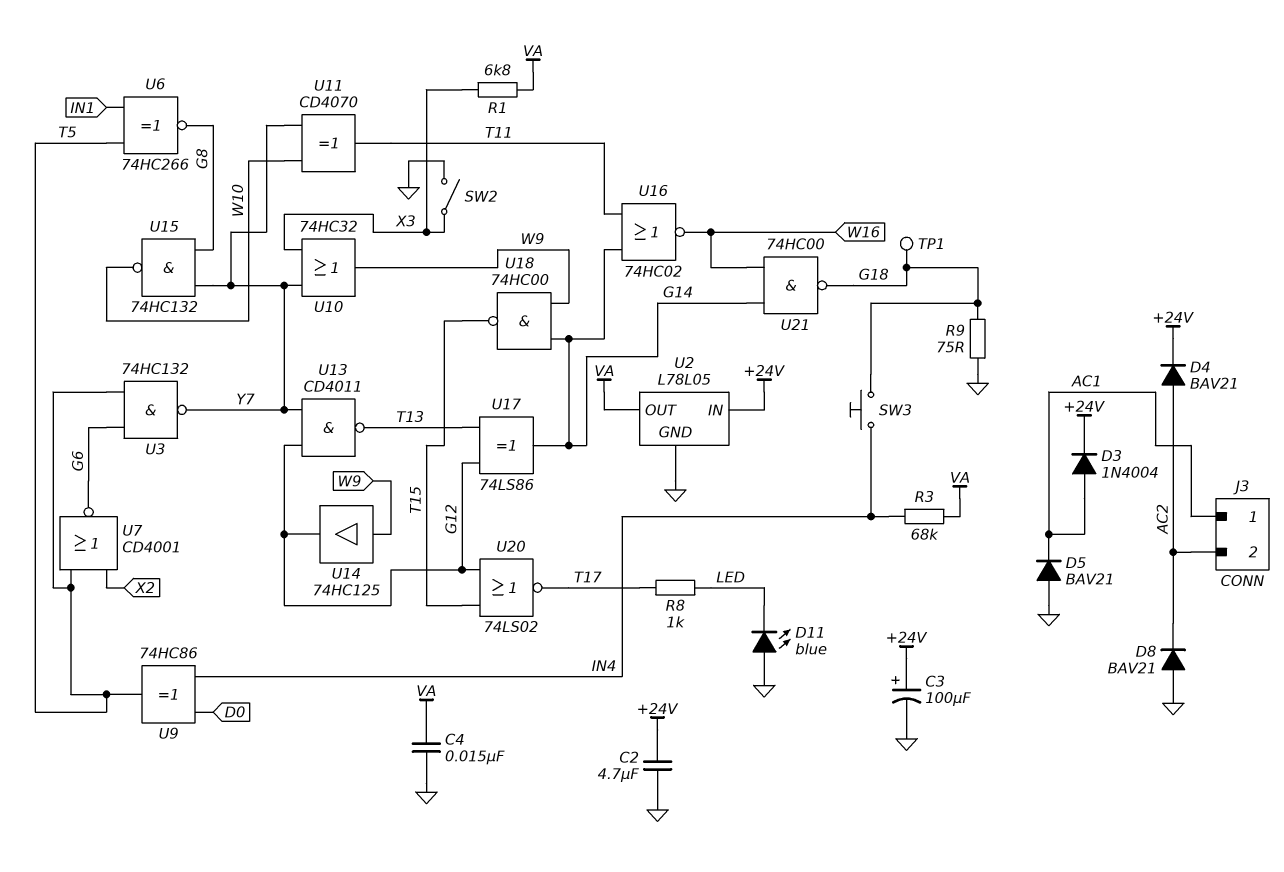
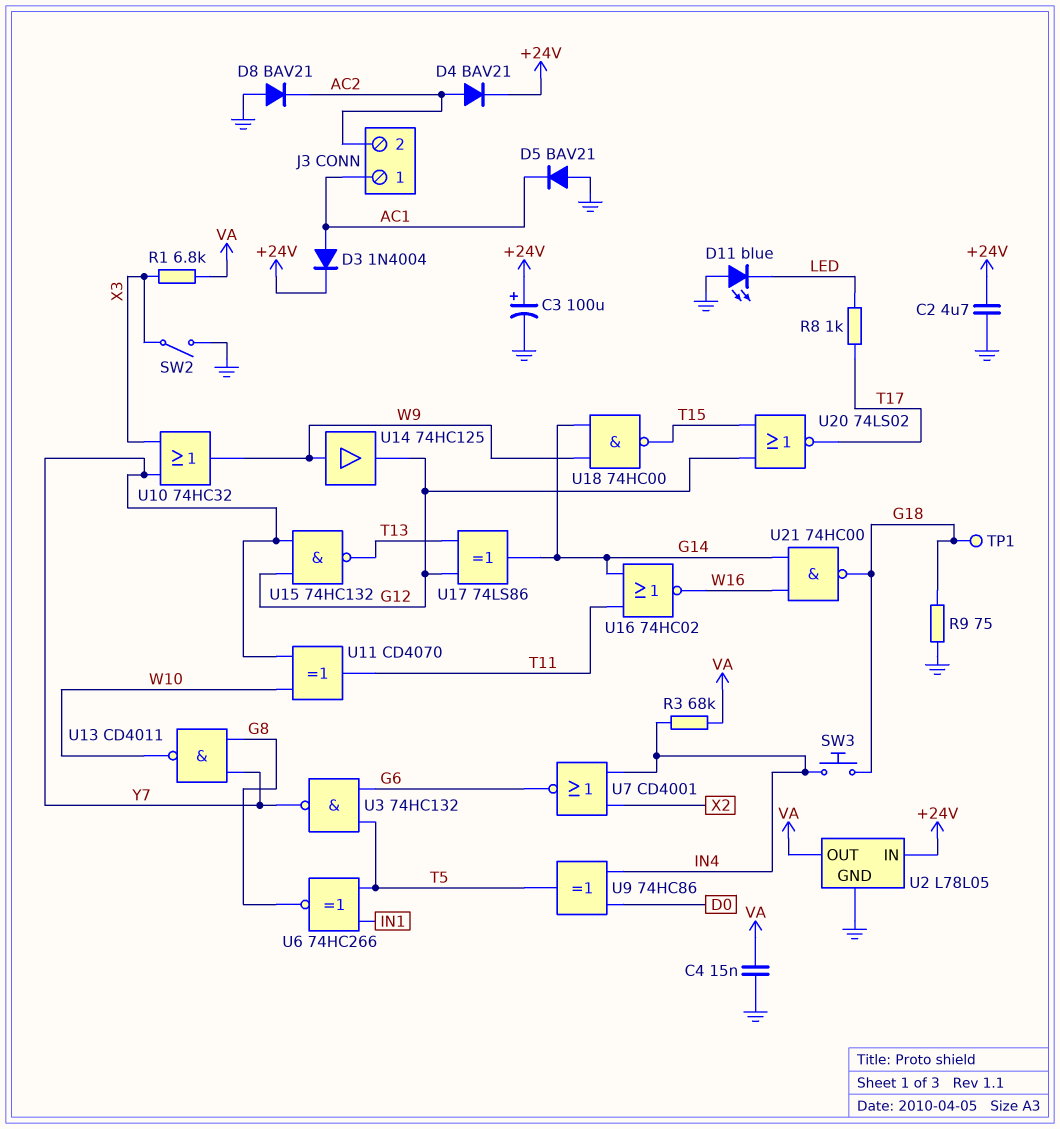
U7: NOR CD4001 (in T5, in X2, out G6) -> NOR CD4001 (in IN4, in X2, out G6)
U13: NAND CD4011 (in G12, in Y7, out T13) -> NAND CD4011 (in G8, in Y7, out W10)
U15: NAND 74HC132 (in G8, in Y7, out W10) -> NAND 74HC132 (in G12, in Y7, out T13)

